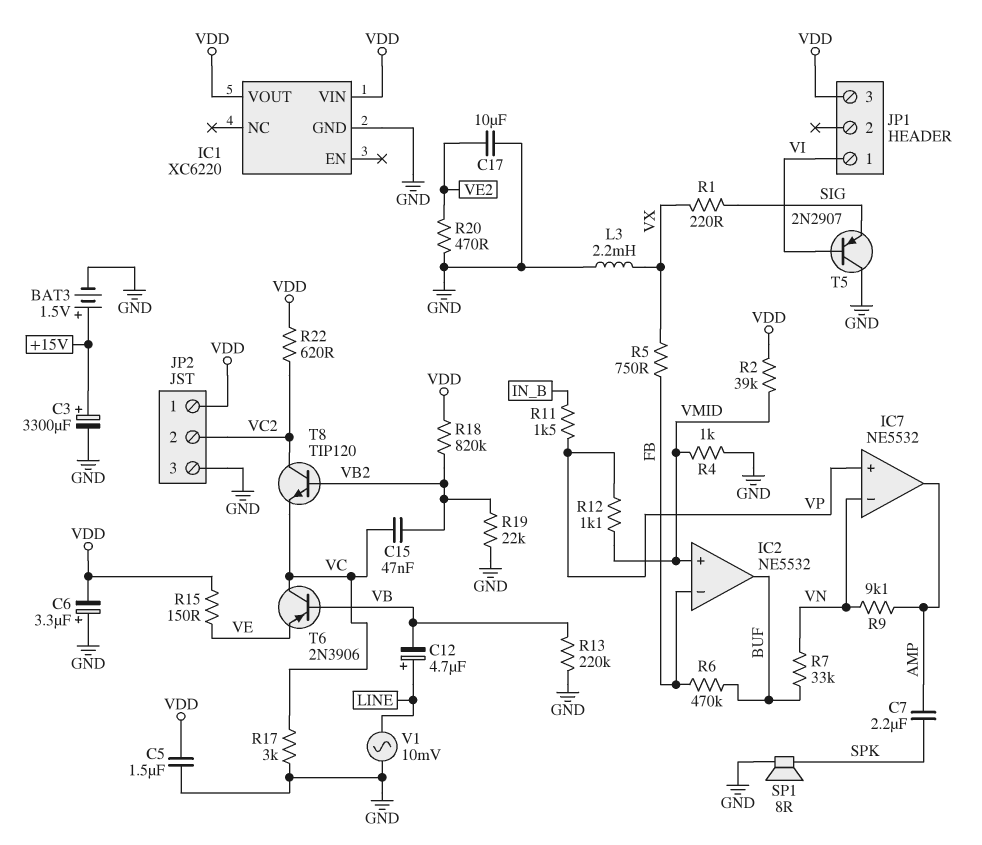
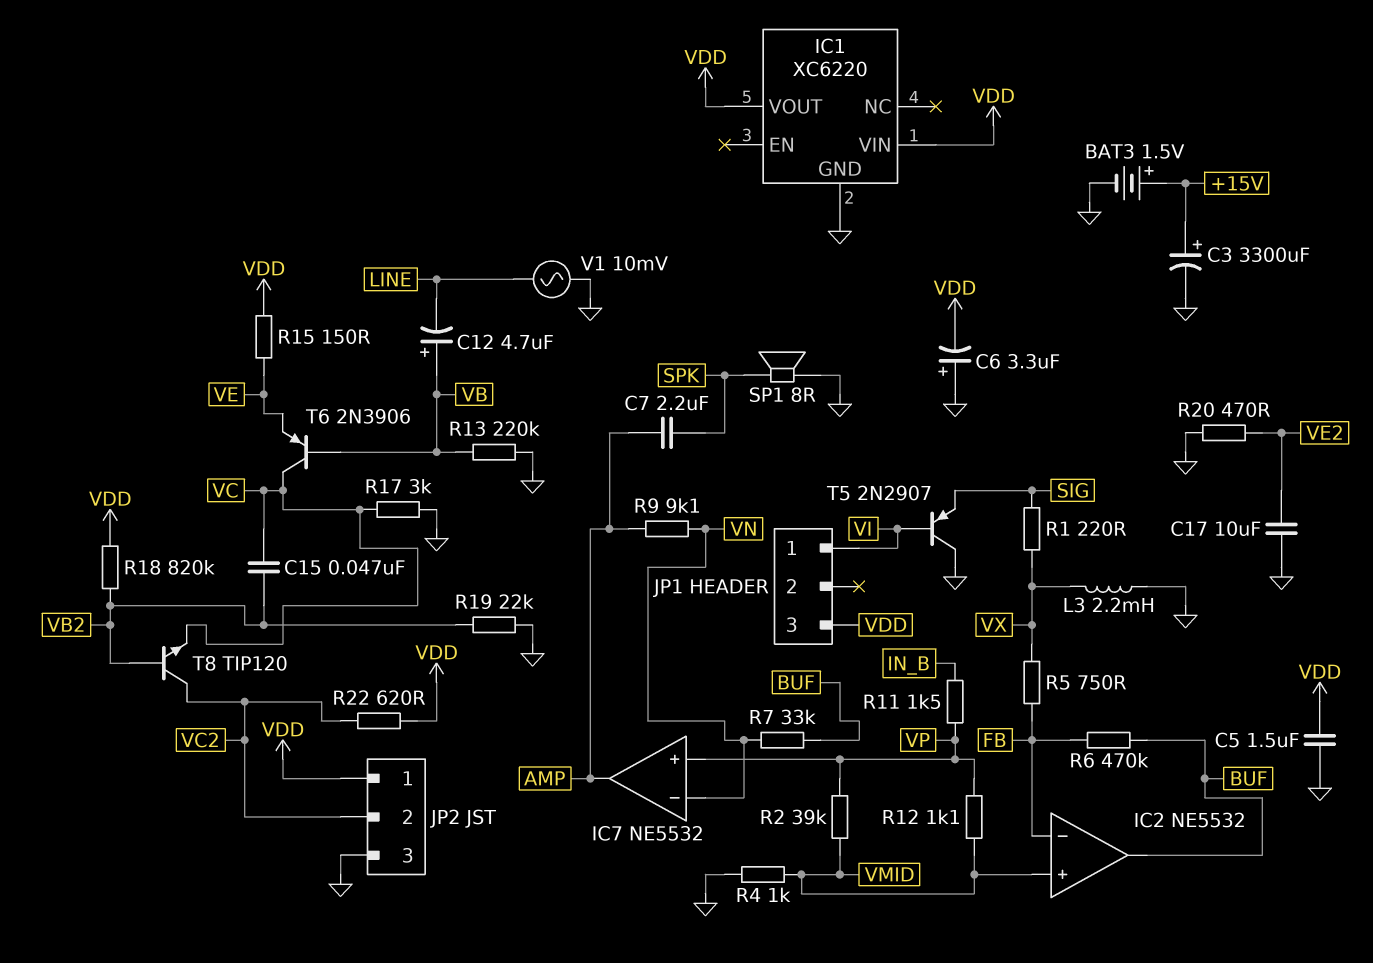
C12: 4.7uF (plus LINE, minus VB) -> 4.7uF (plus VB, minus LINE)
R2: 39k (VDD, VMID) -> 39k (VMID, VP)

